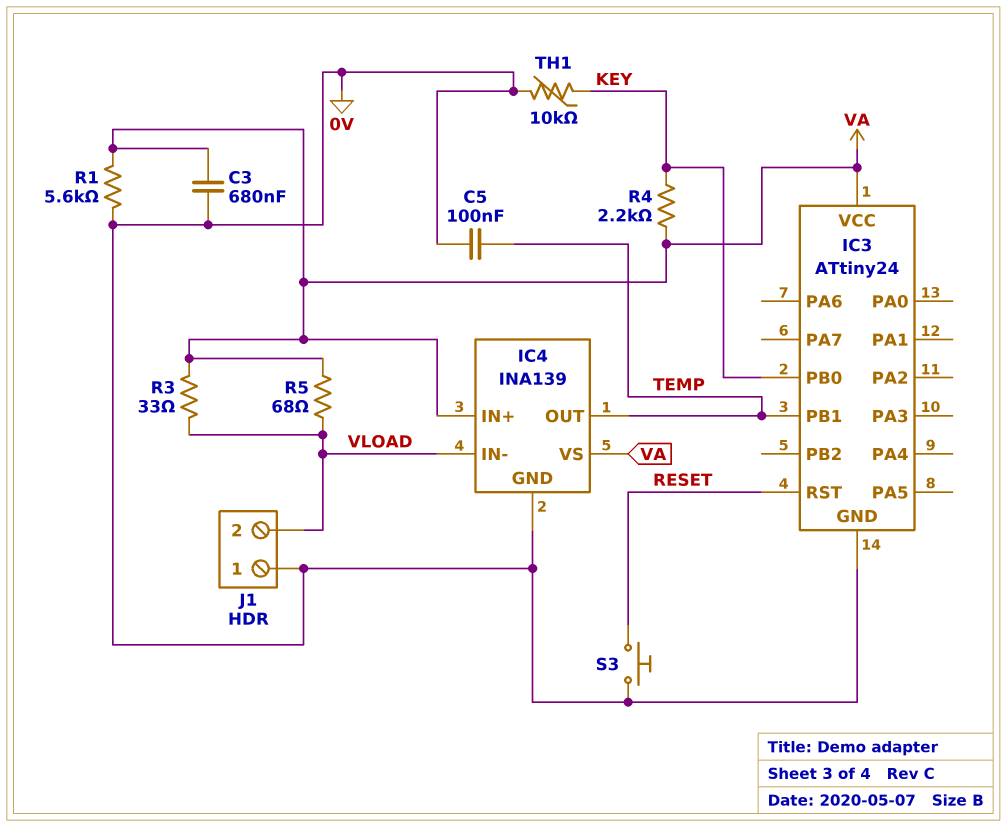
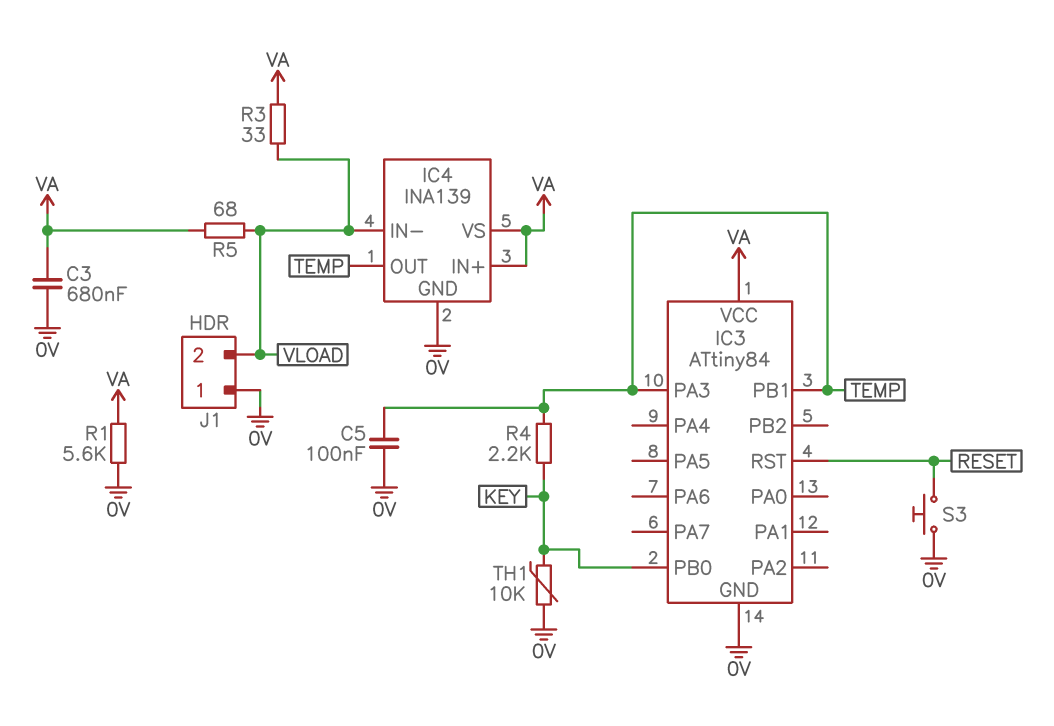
IC3: ATtiny24 -> ATtiny84
IC3 pin PA3: none -> TEMP
R4: 2.2k (KEY, VA) -> 2.2k (KEY, TEMP)

